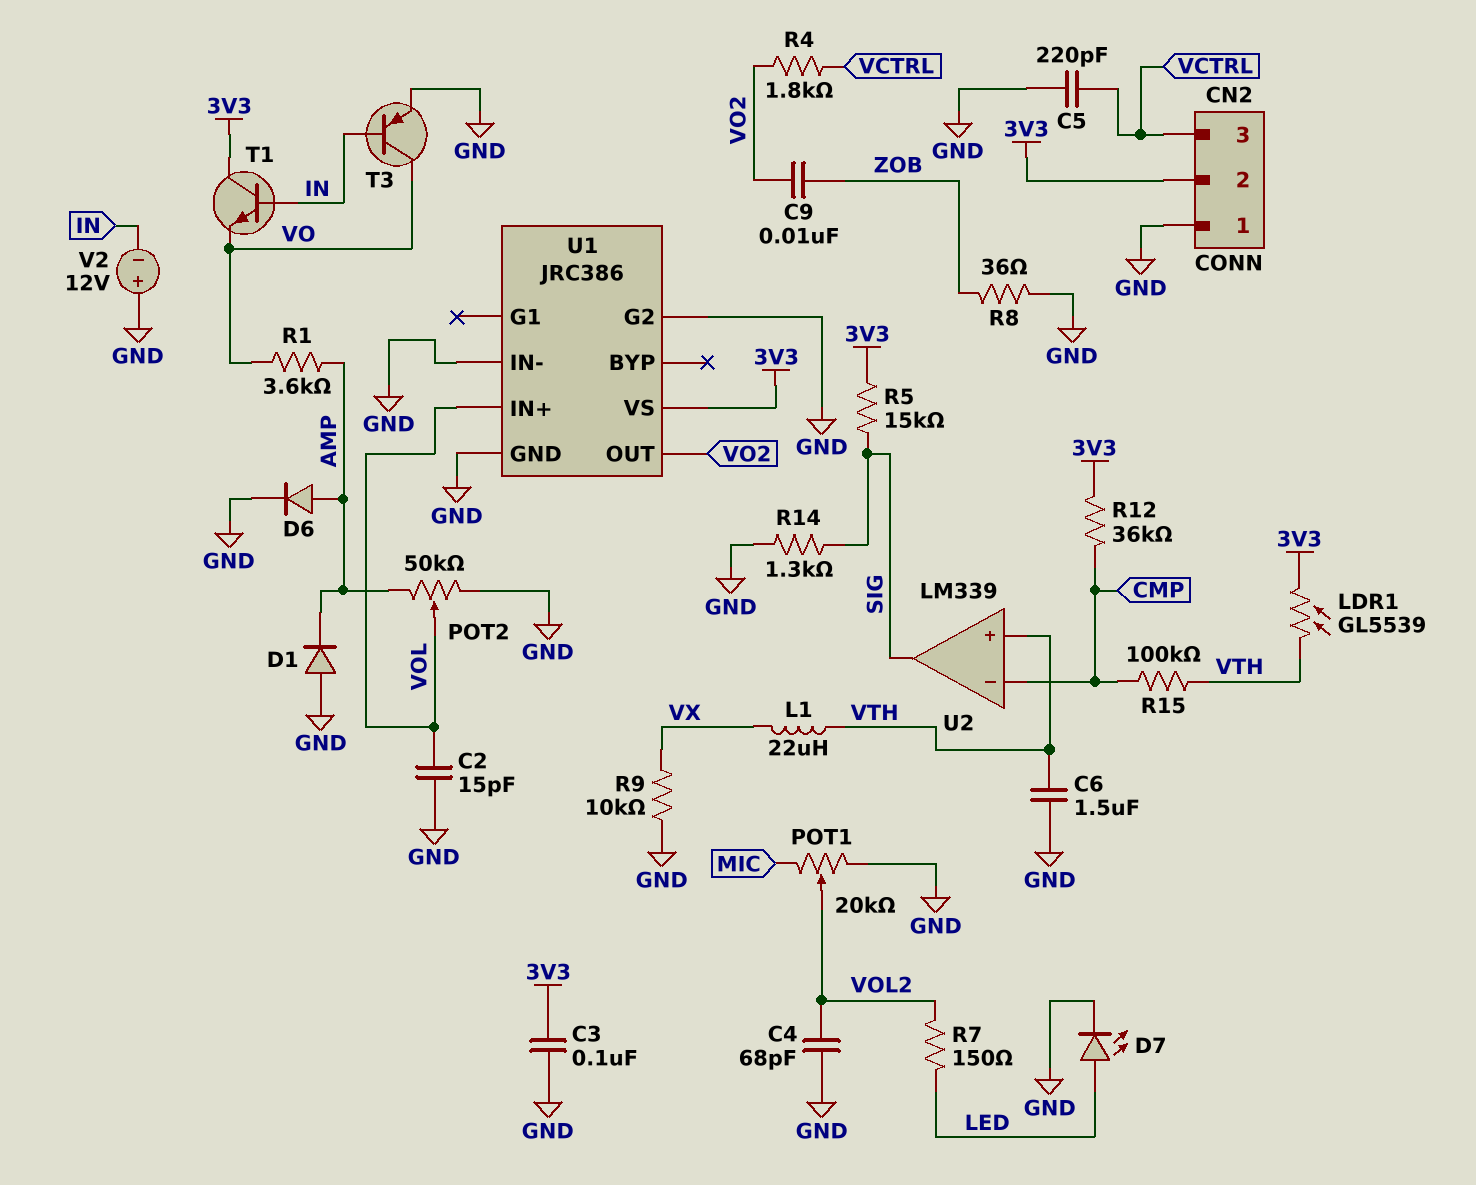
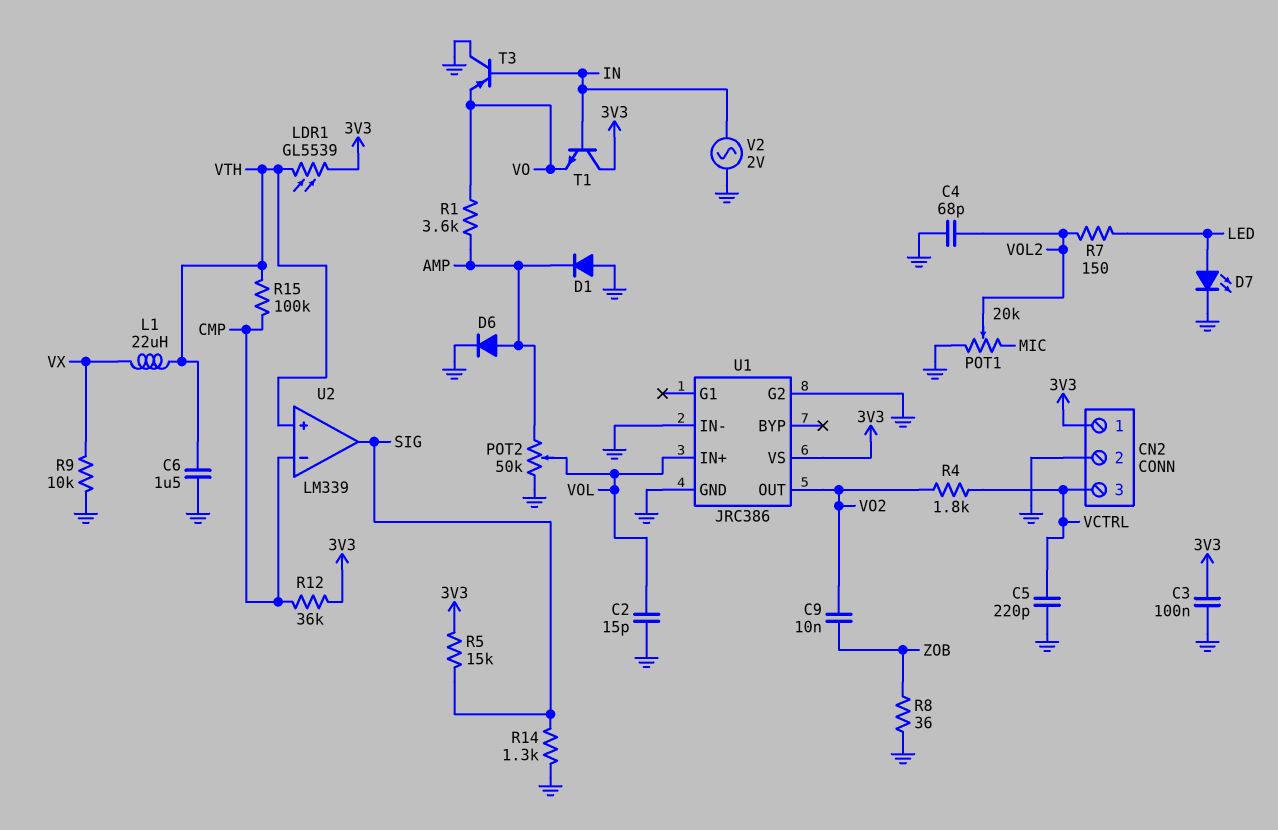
CN2 pin 1: GND -> 3V3
CN2 pin 2: 3V3 -> GND
T3: PNP (B IN, C VO, E GND) -> PNP (B IN, C GND, E VO)
V2: 12V (plus GND, minus IN) -> AC 2V (GND, IN)

